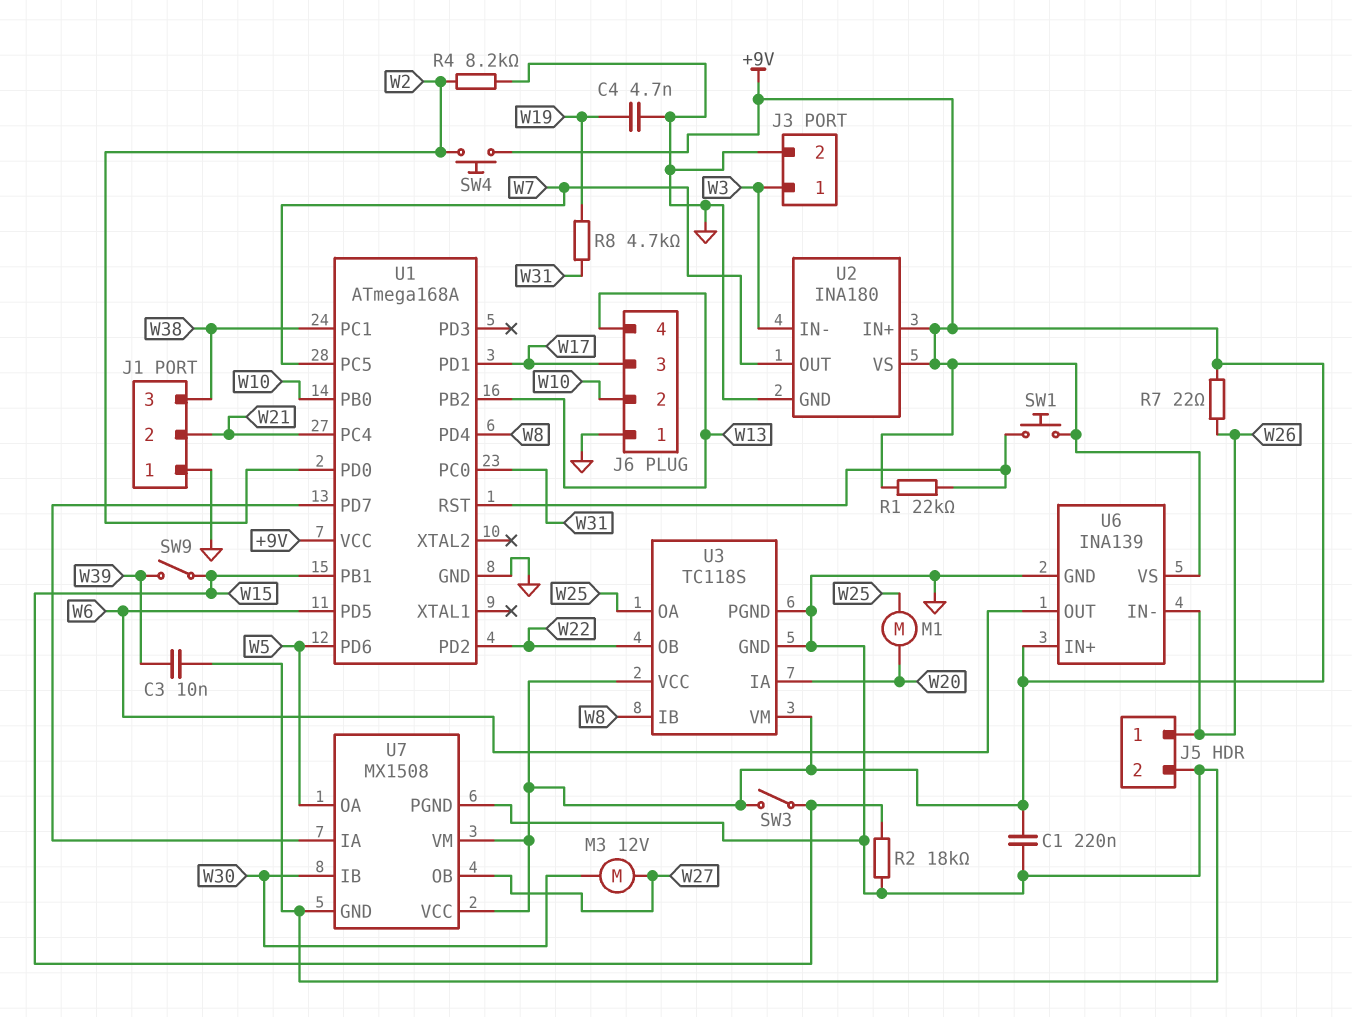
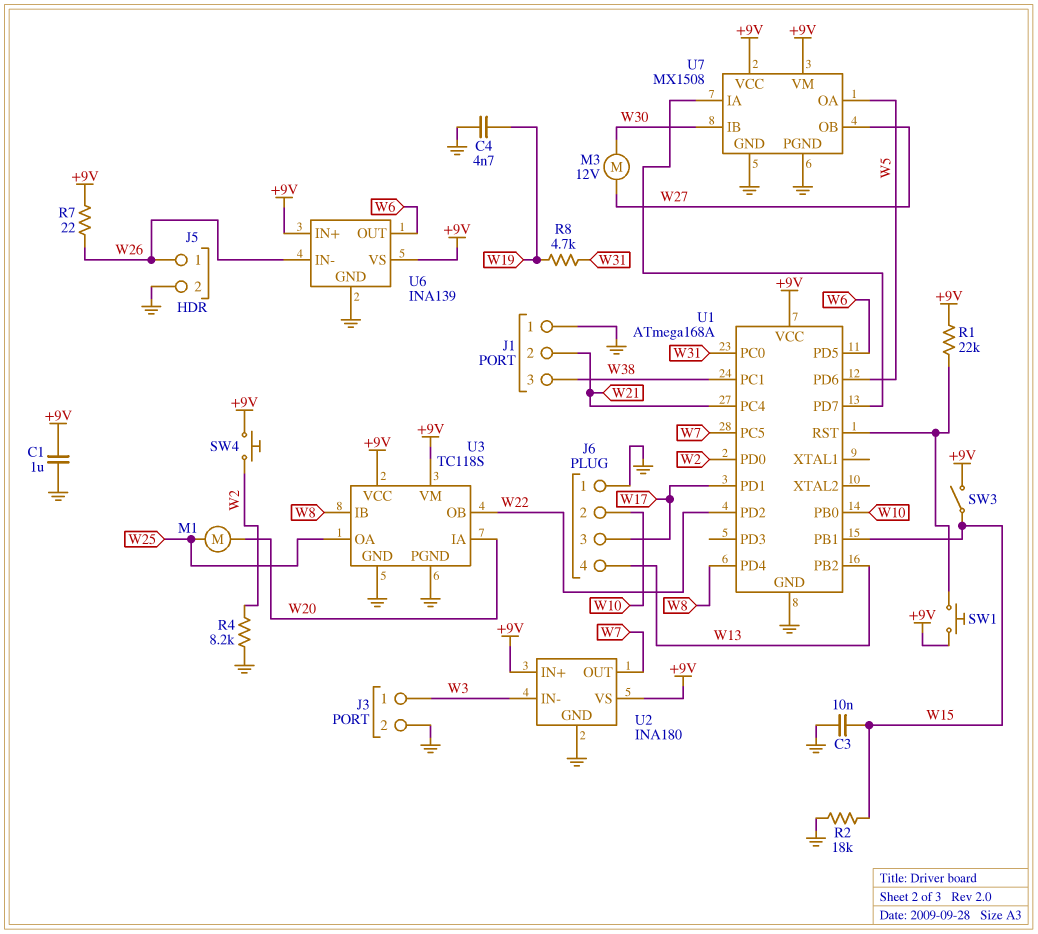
C1: 220nF (+9V, GND) -> 1uF (+9V, GND)
C3: 10nF (GND, W39) -> 10nF (GND, W15)
SW9: switch (W15, W39) -> none

